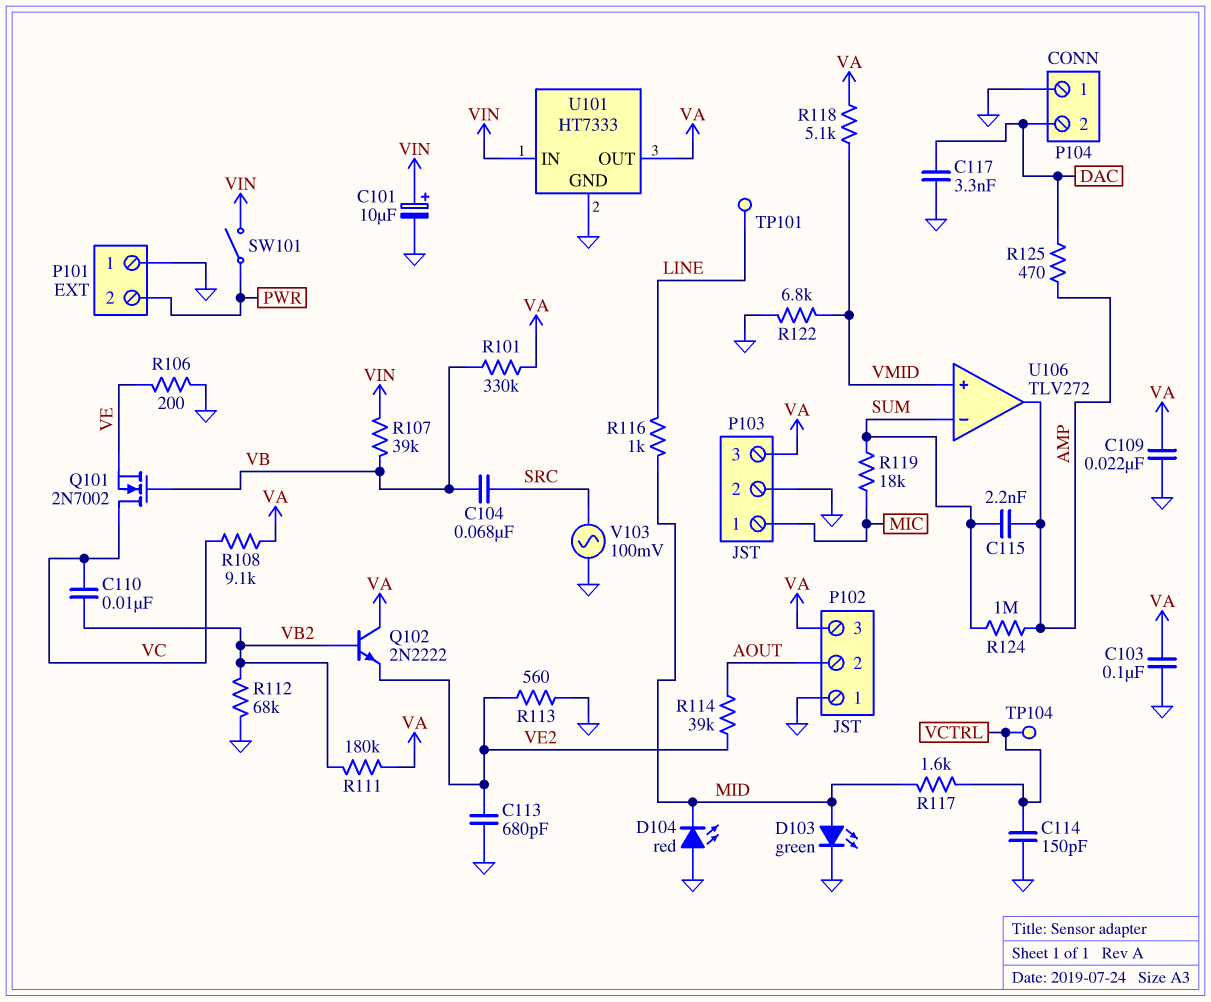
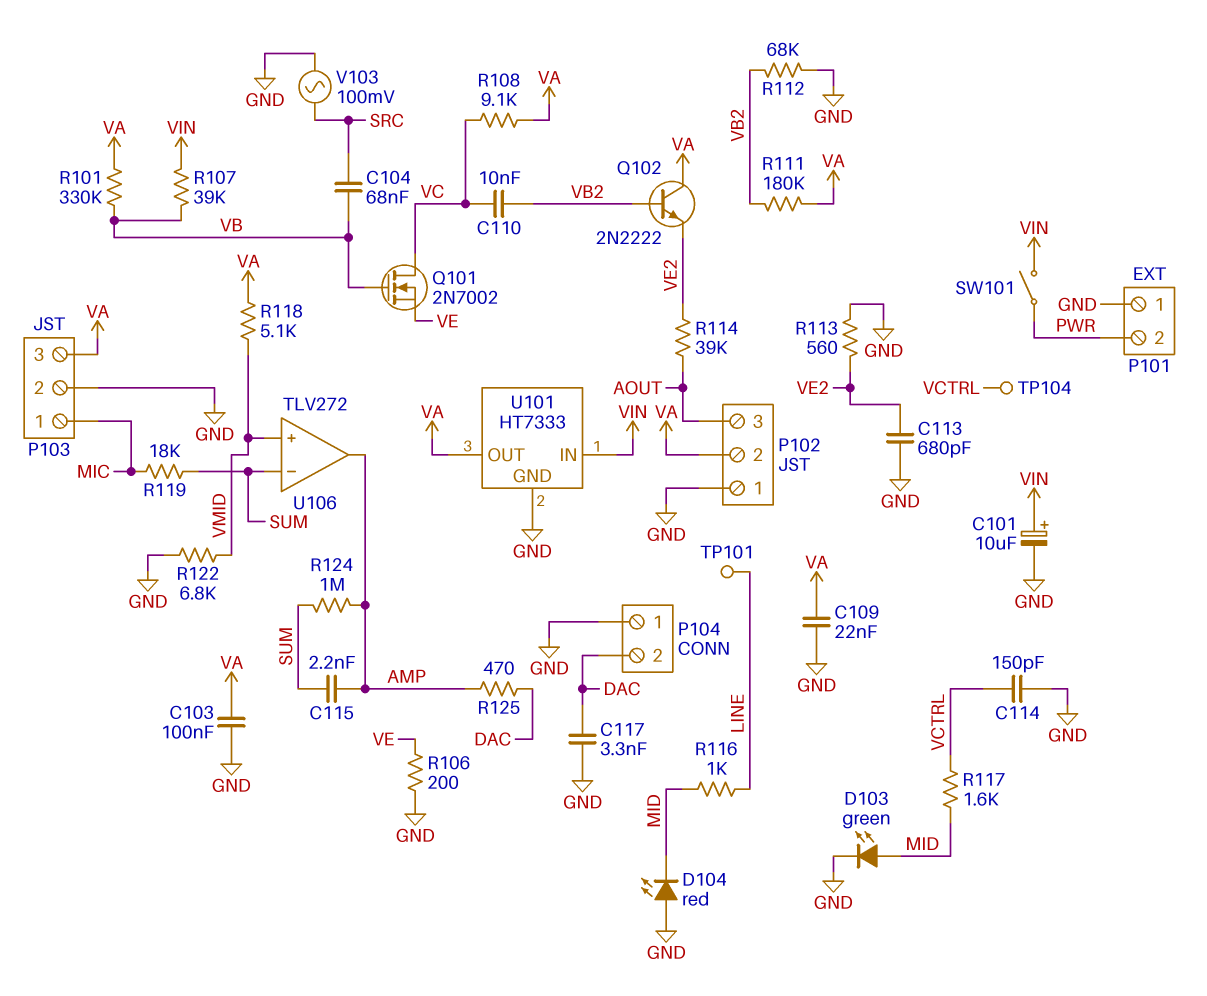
P102 pin 2: AOUT -> VA
P102 pin 3: VA -> AOUT

